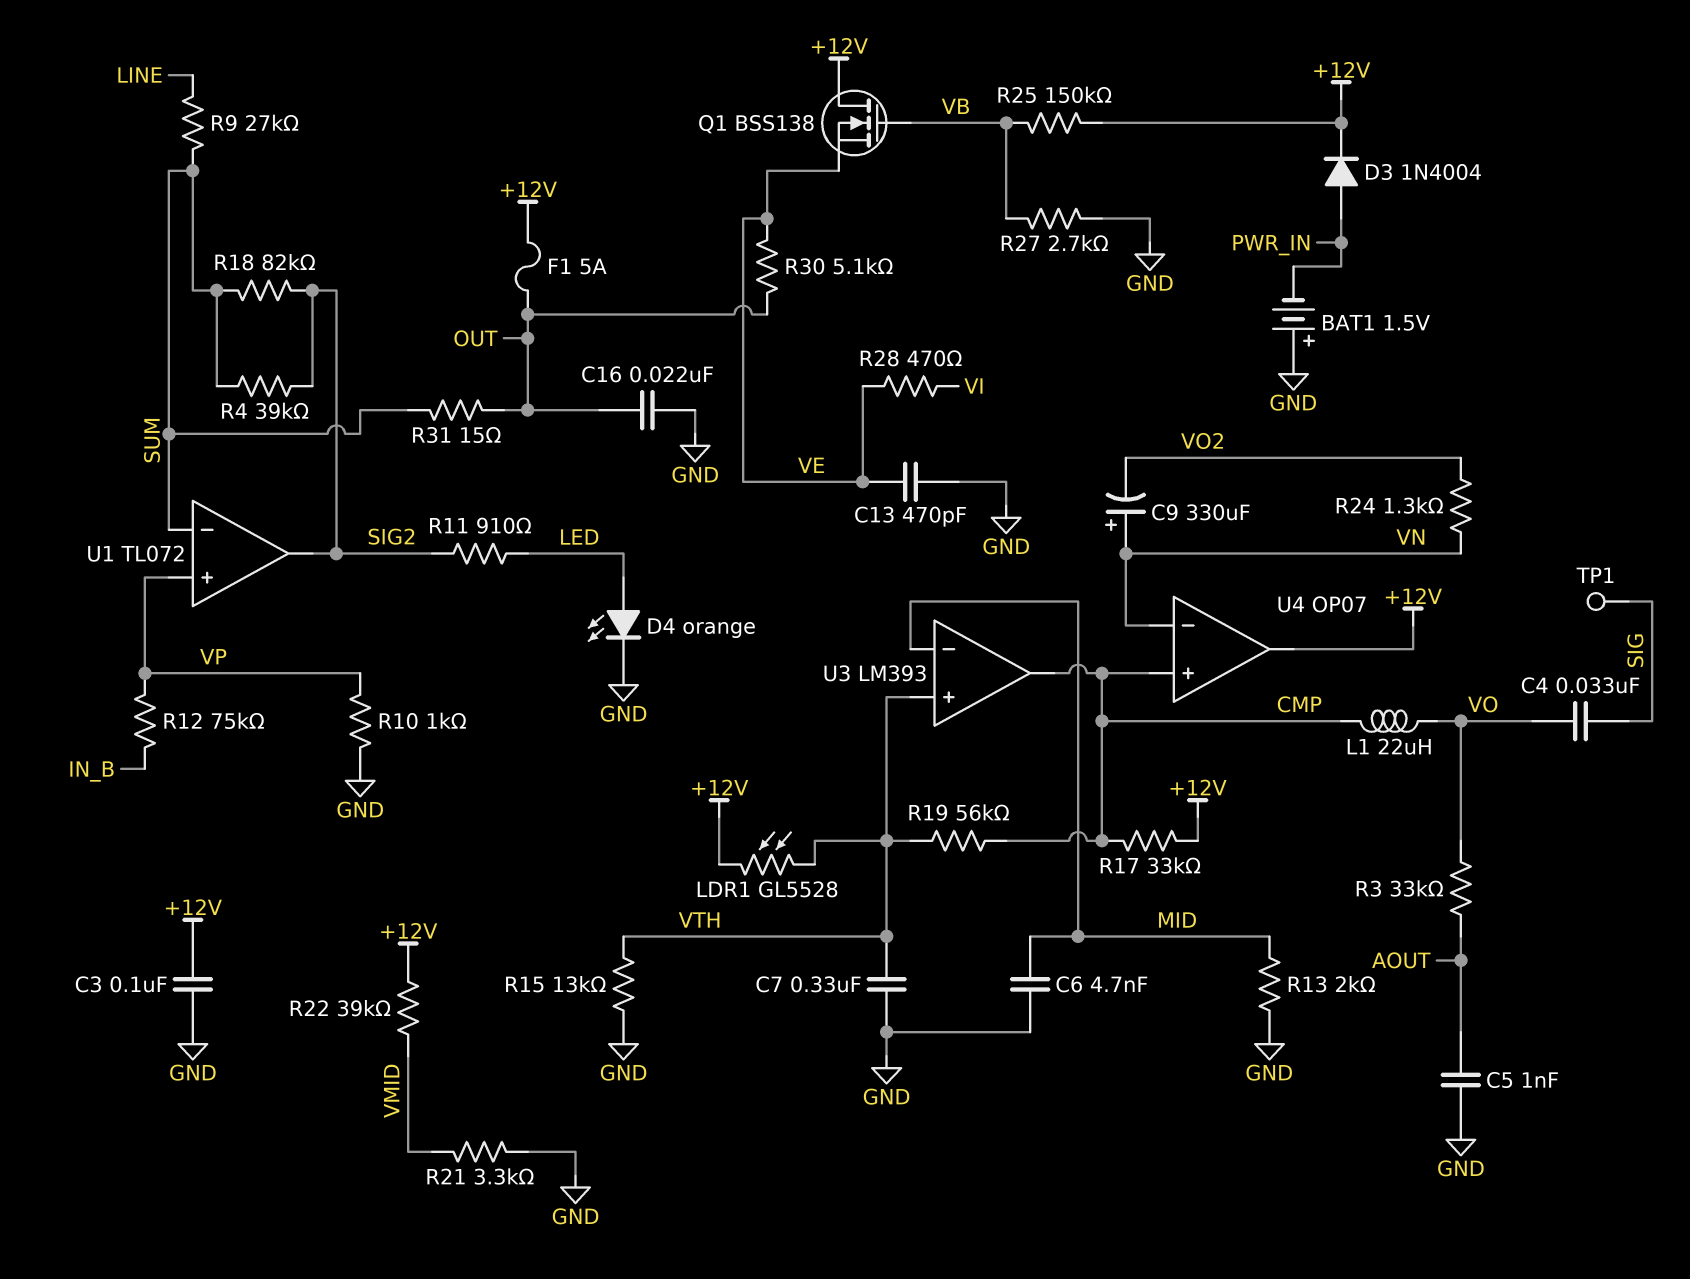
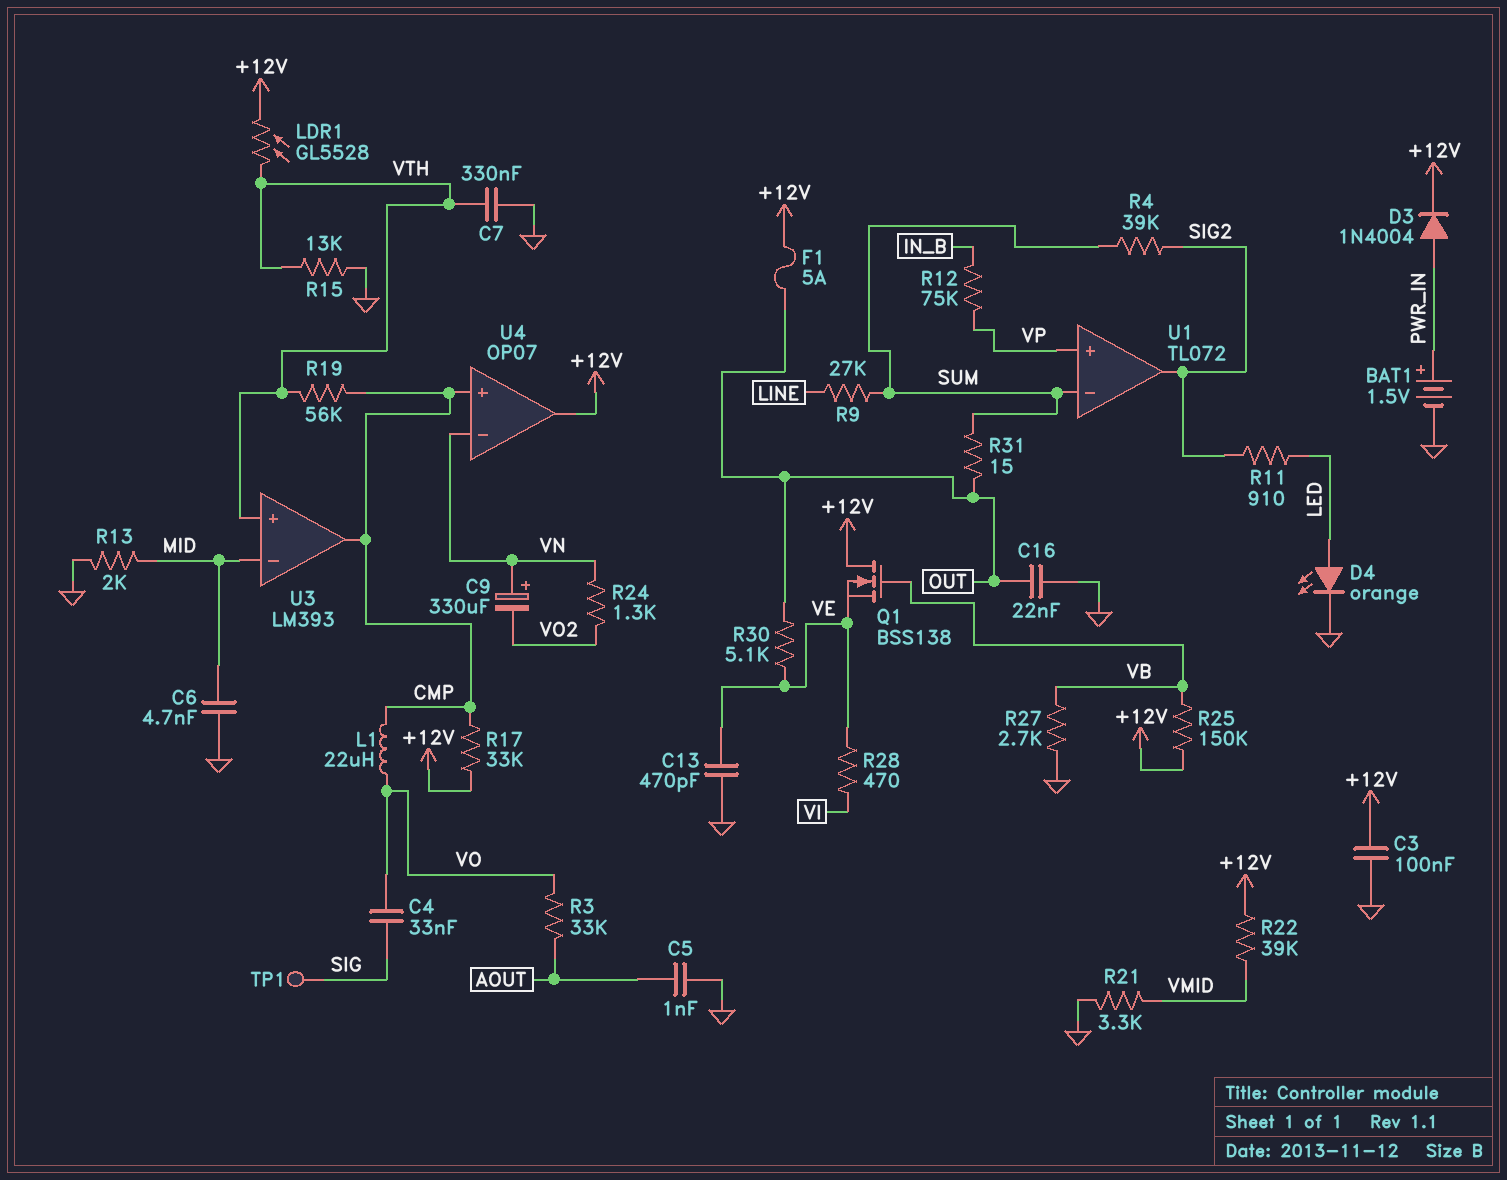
BAT1: 1.5V (plus GND, minus PWR_IN) -> 1.5V (plus PWR_IN, minus GND)
R10: 1k (GND, VP) -> none
R18: 82k (SIG2, SUM) -> none

